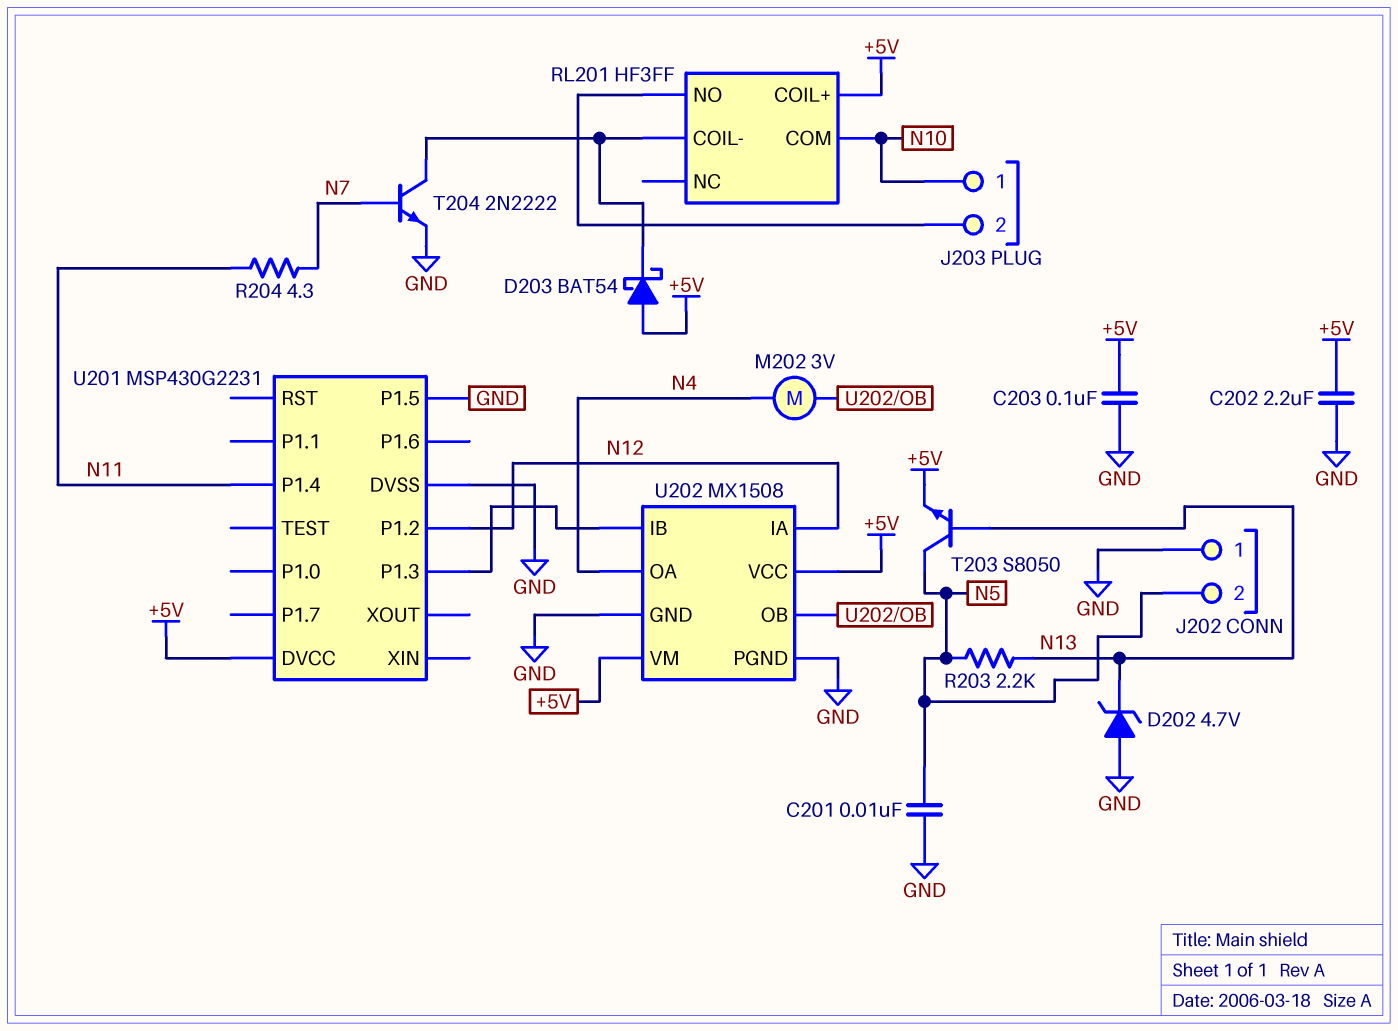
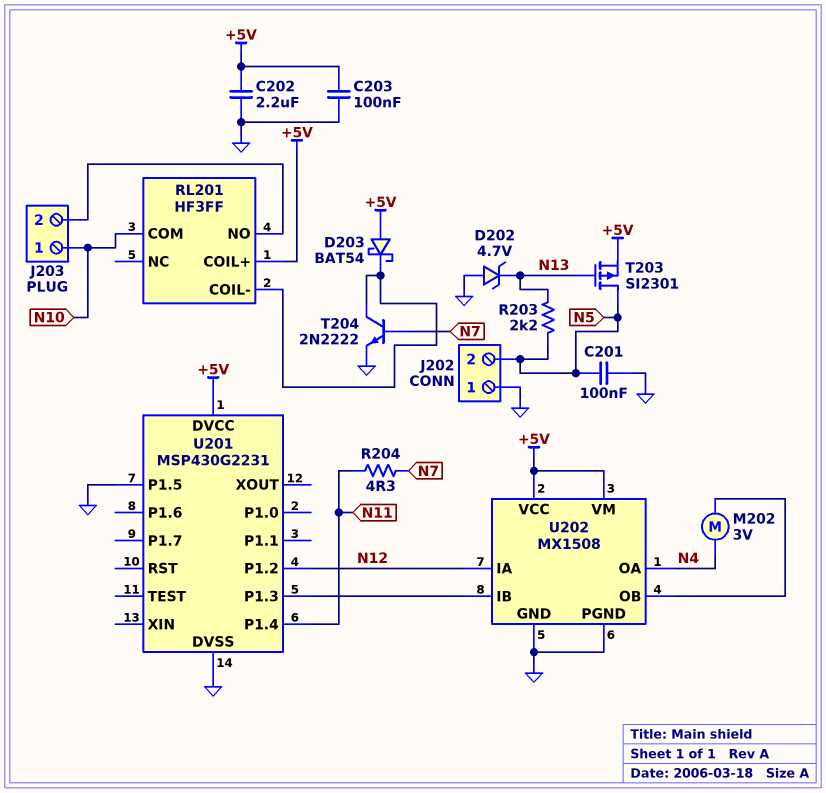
C201: 10nF (GND, N5) -> 100nF (GND, N5)
T203: NPN S8050 (B N13, C N5, E +5V) -> PMOS SI2301 (G N13, D N5, S +5V)

